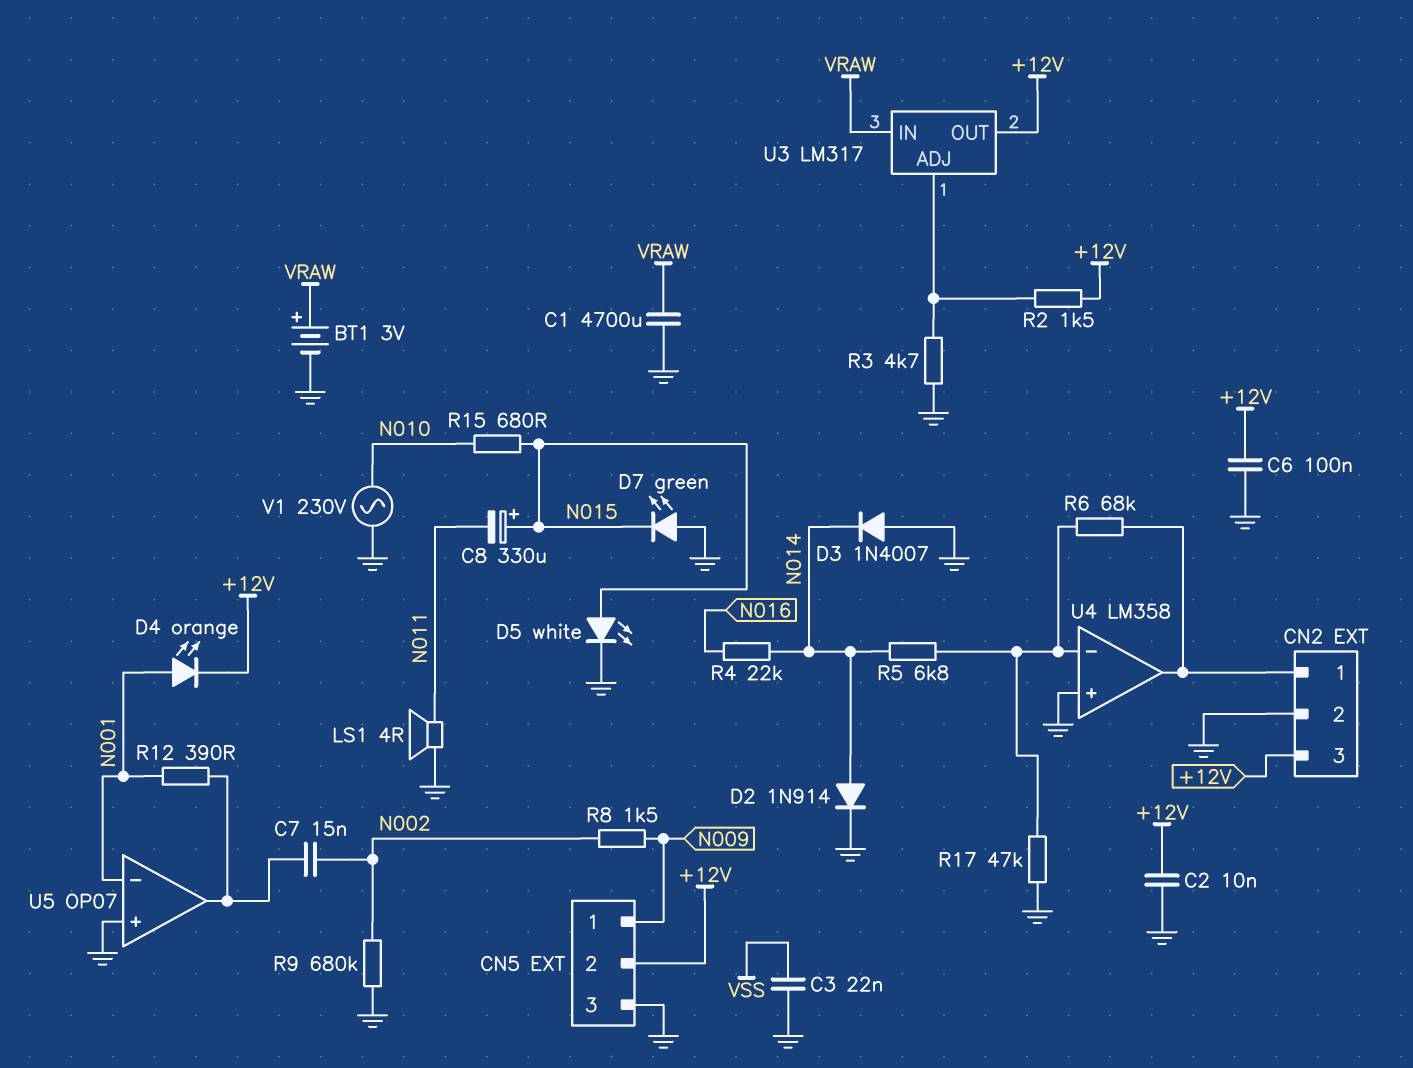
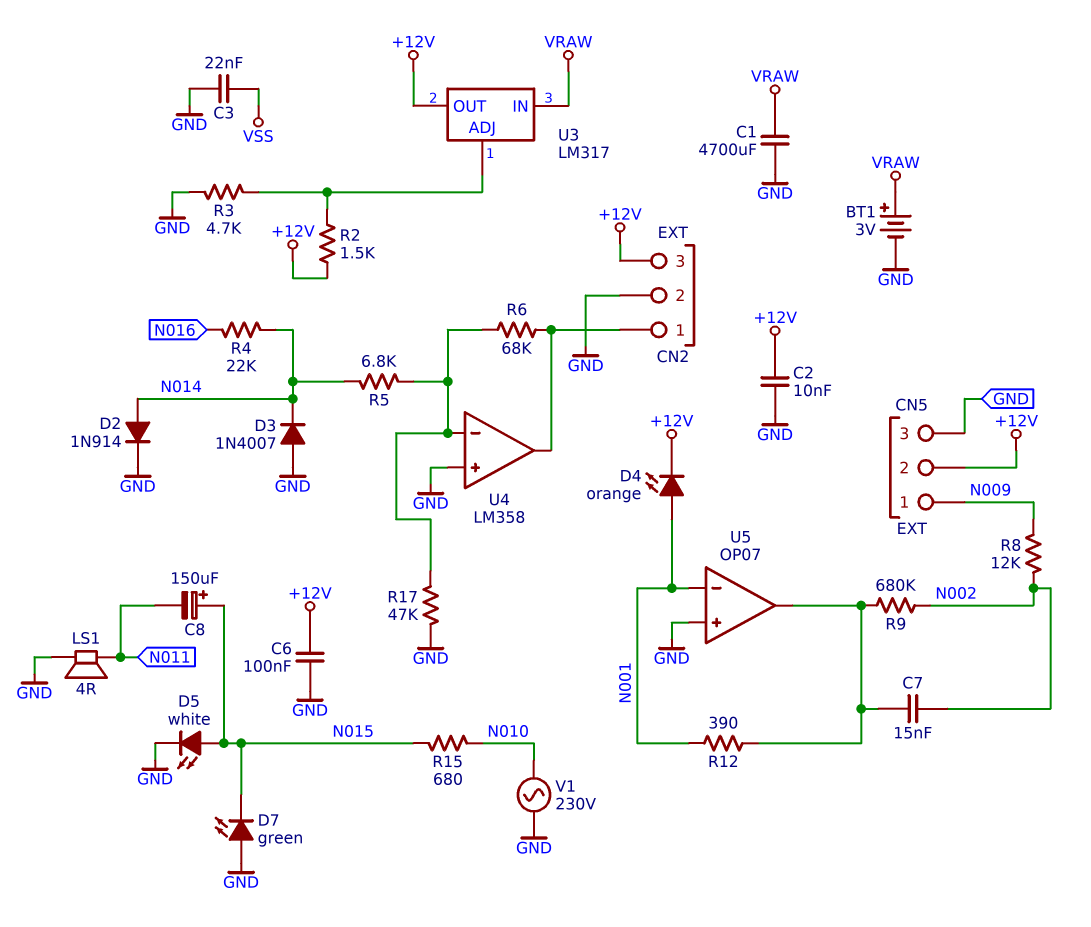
C8: 330uF (plus N015, minus N011) -> 150uF (plus N015, minus N011)
R8: 1.5k (N002, N009) -> 12k (N002, N009)
R9: 680k (GND, N002) -> 680k (N002, U5/out)

